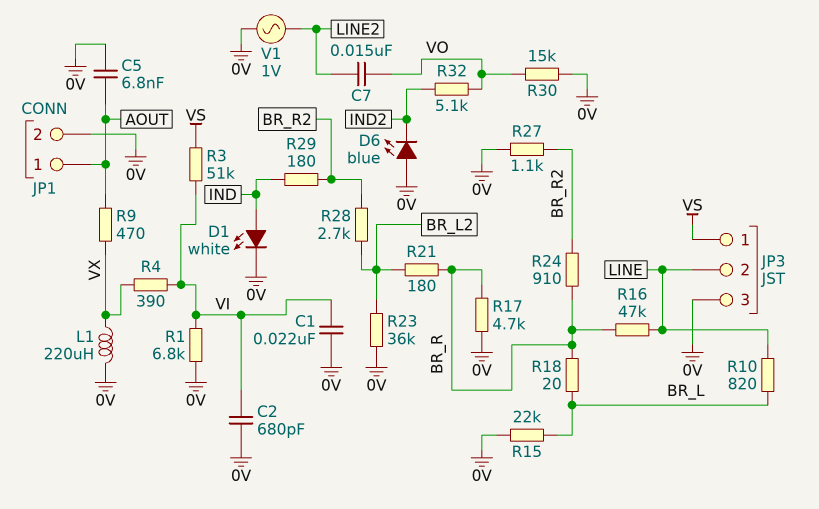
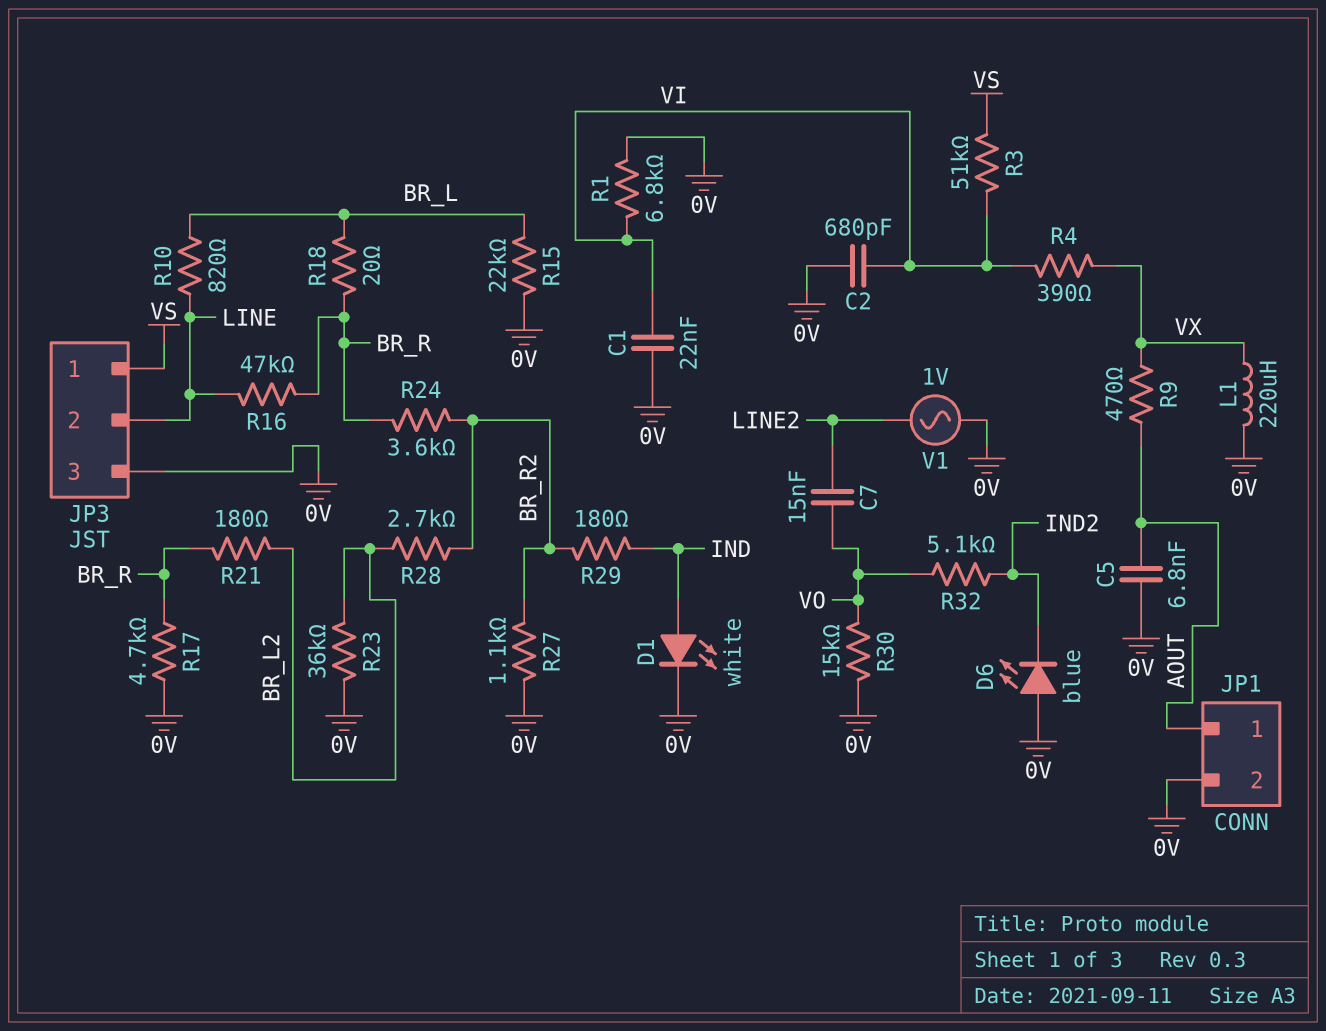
R24: 910 (BR_R, BR_R2) -> 3.6k (BR_R, BR_R2)

